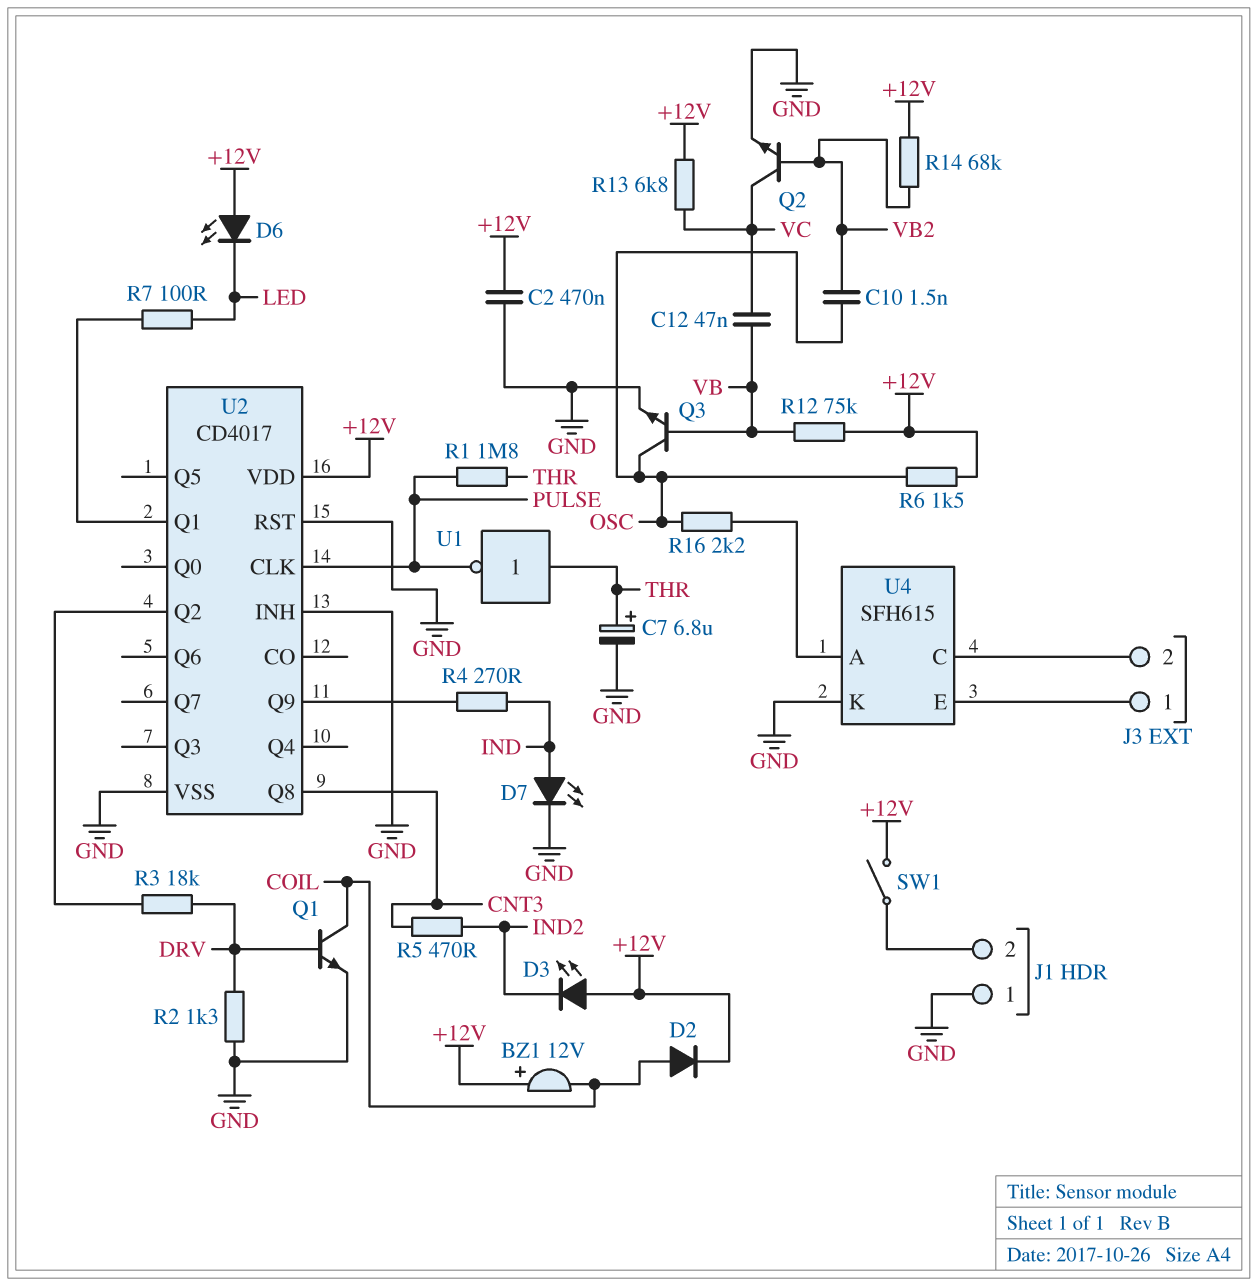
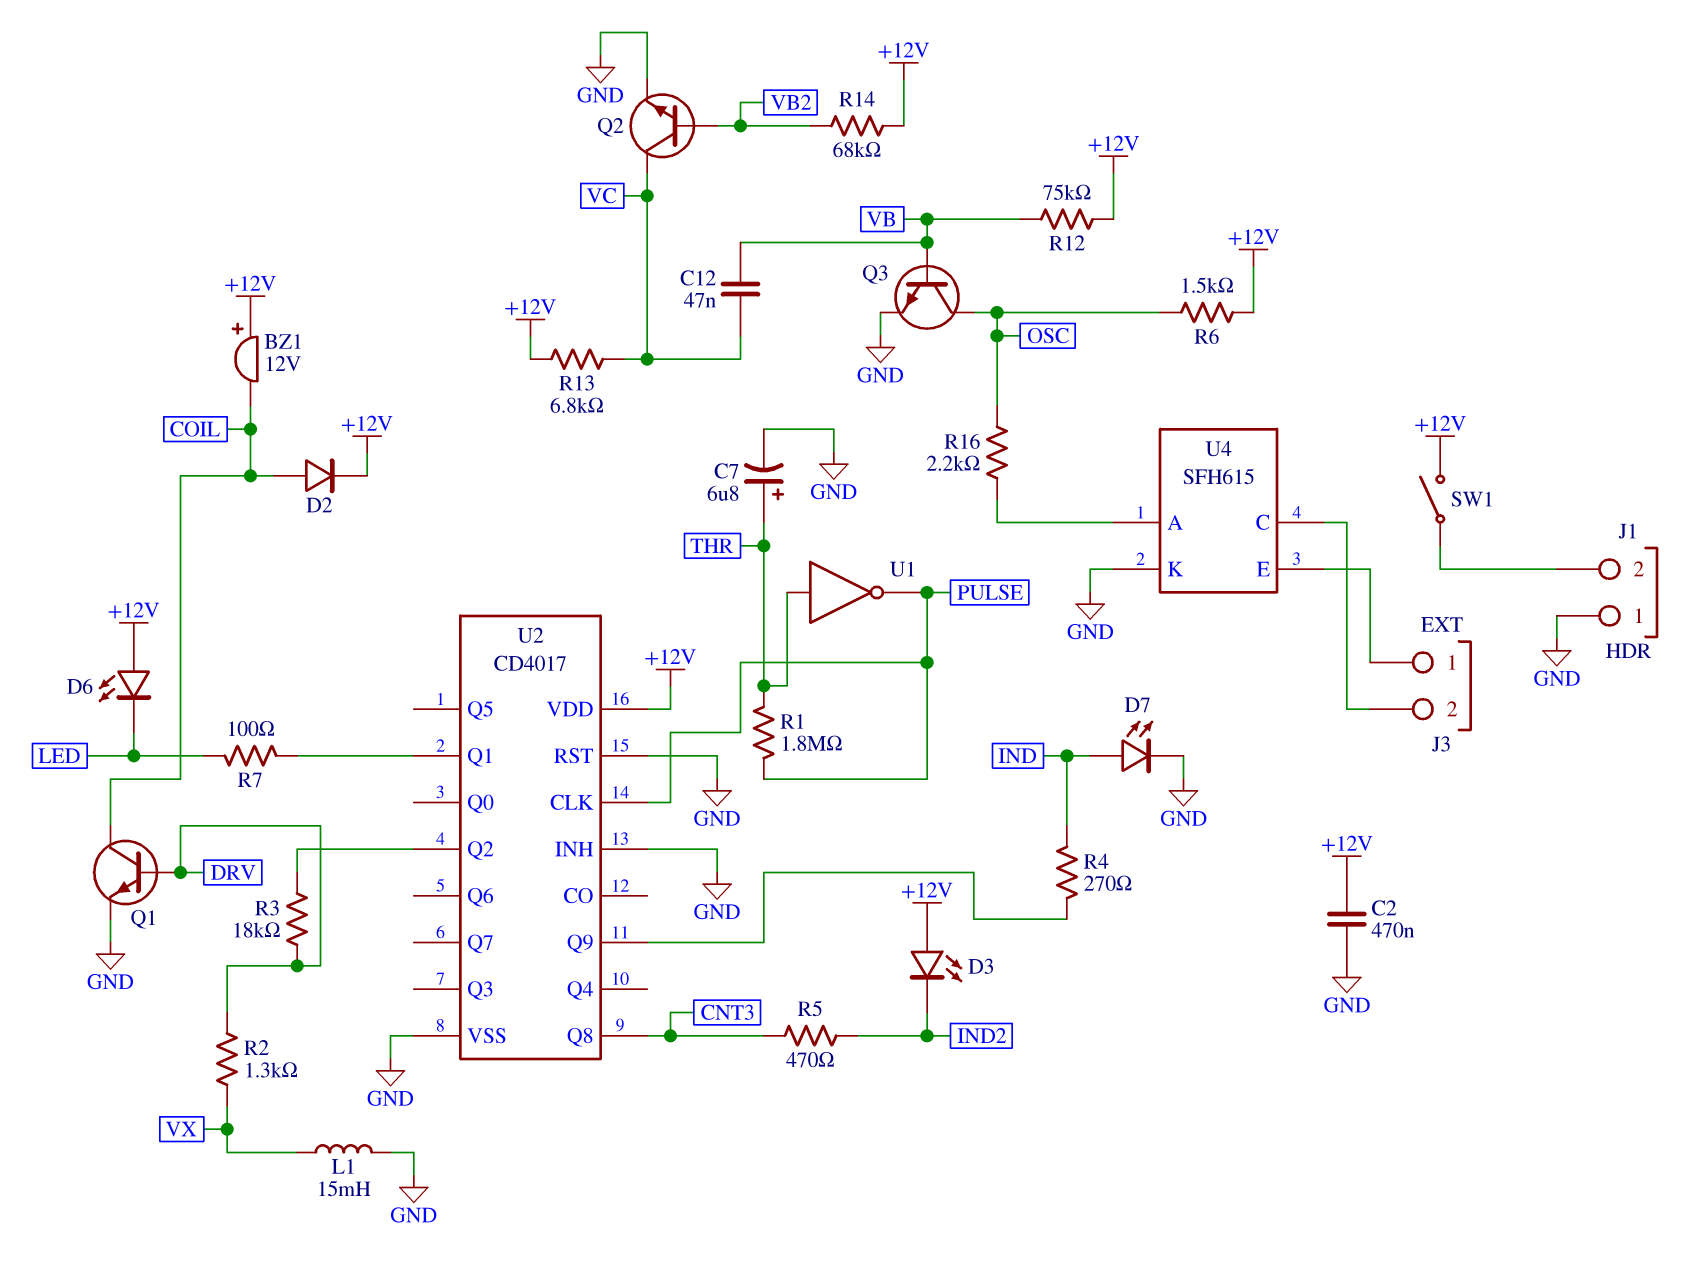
C10: 1.5nF (OSC, VB2) -> none
L1: none -> 15mH (GND, VX)
R2: 1.3k (DRV, GND) -> 1.3k (DRV, VX)

